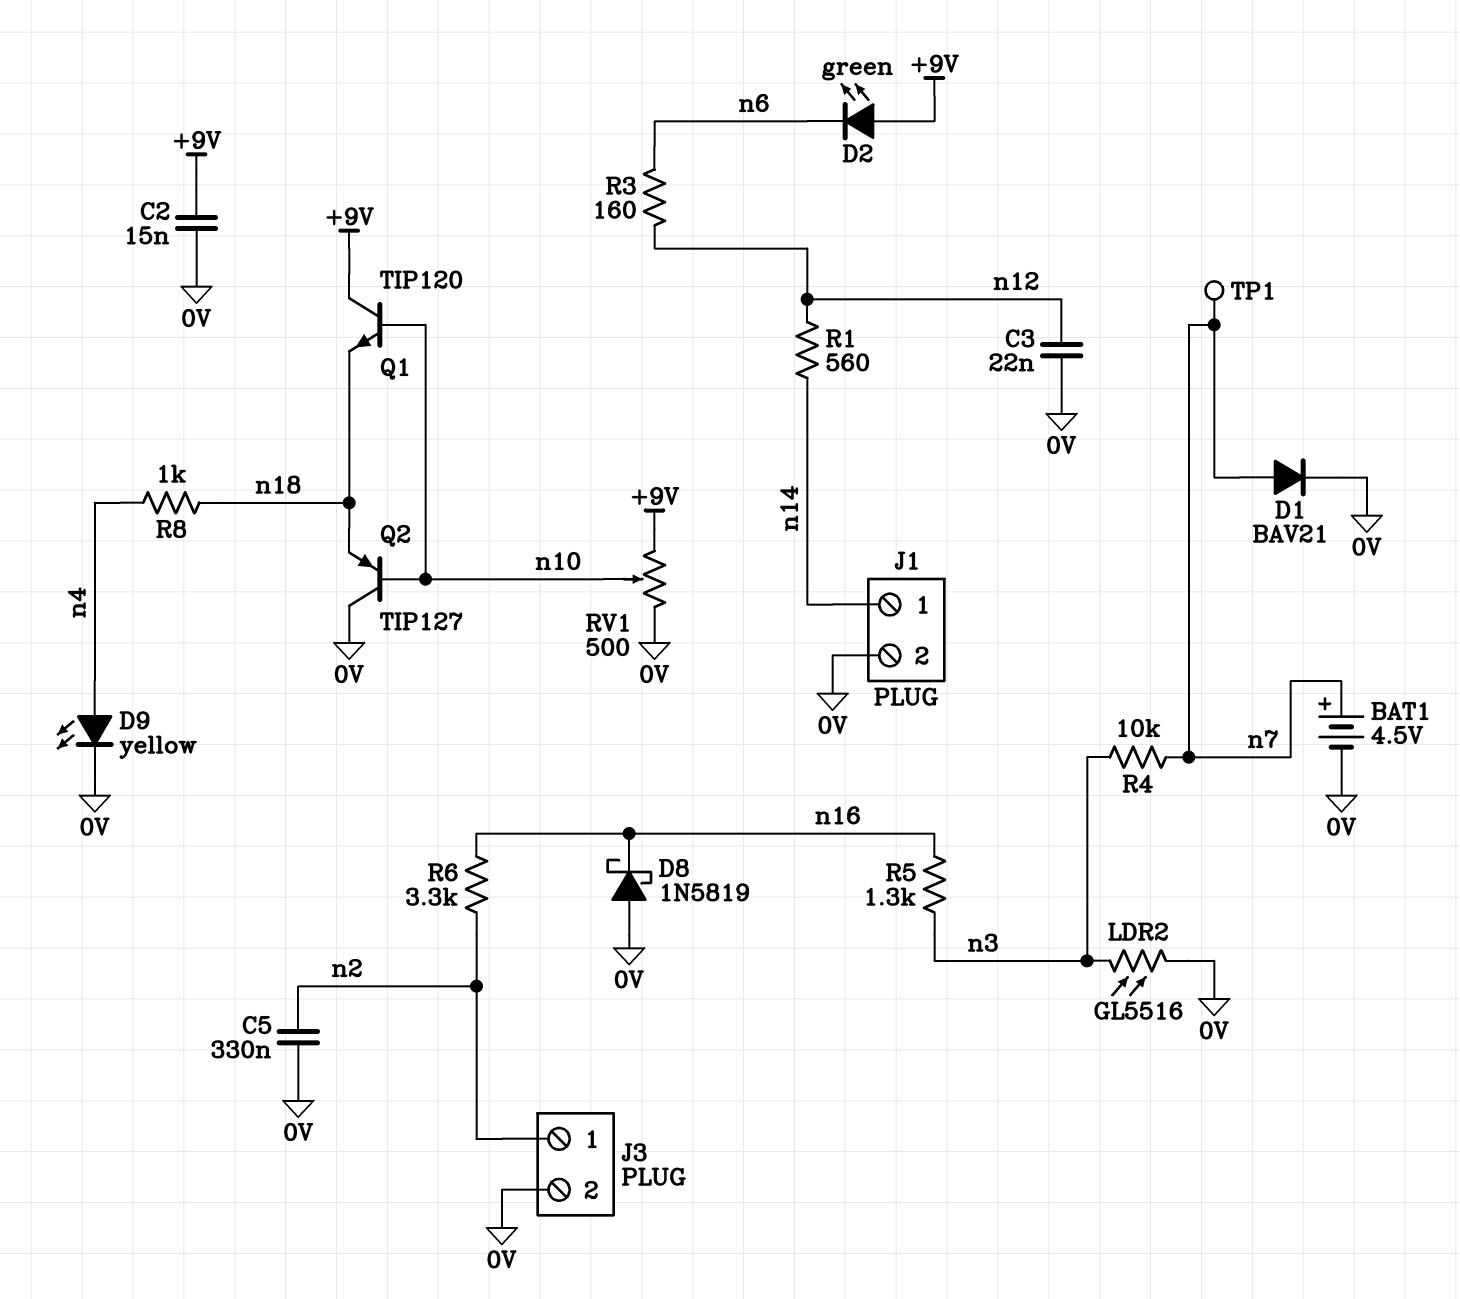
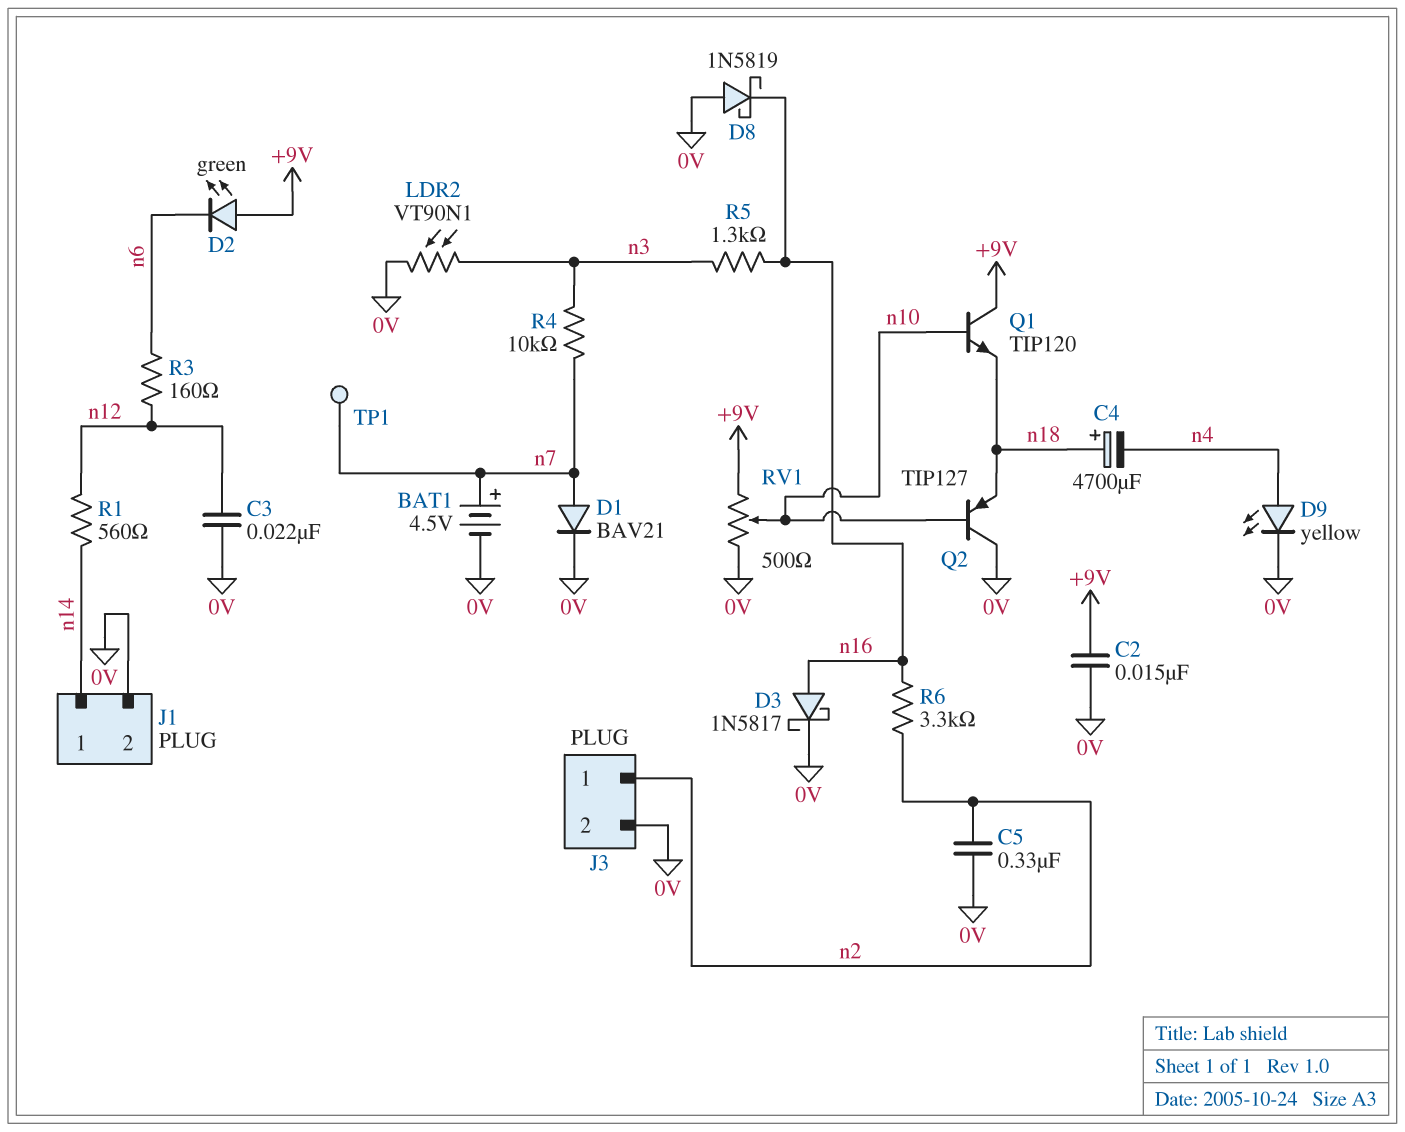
C4: none -> 4700uF (plus n18, minus n4)
D3: none -> schottky 1N5817 (A n16, K 0V)
LDR2: GL5516 (0V, n3) -> VT90N1 (0V, n3)
R8: 1k (n4, n18) -> none

